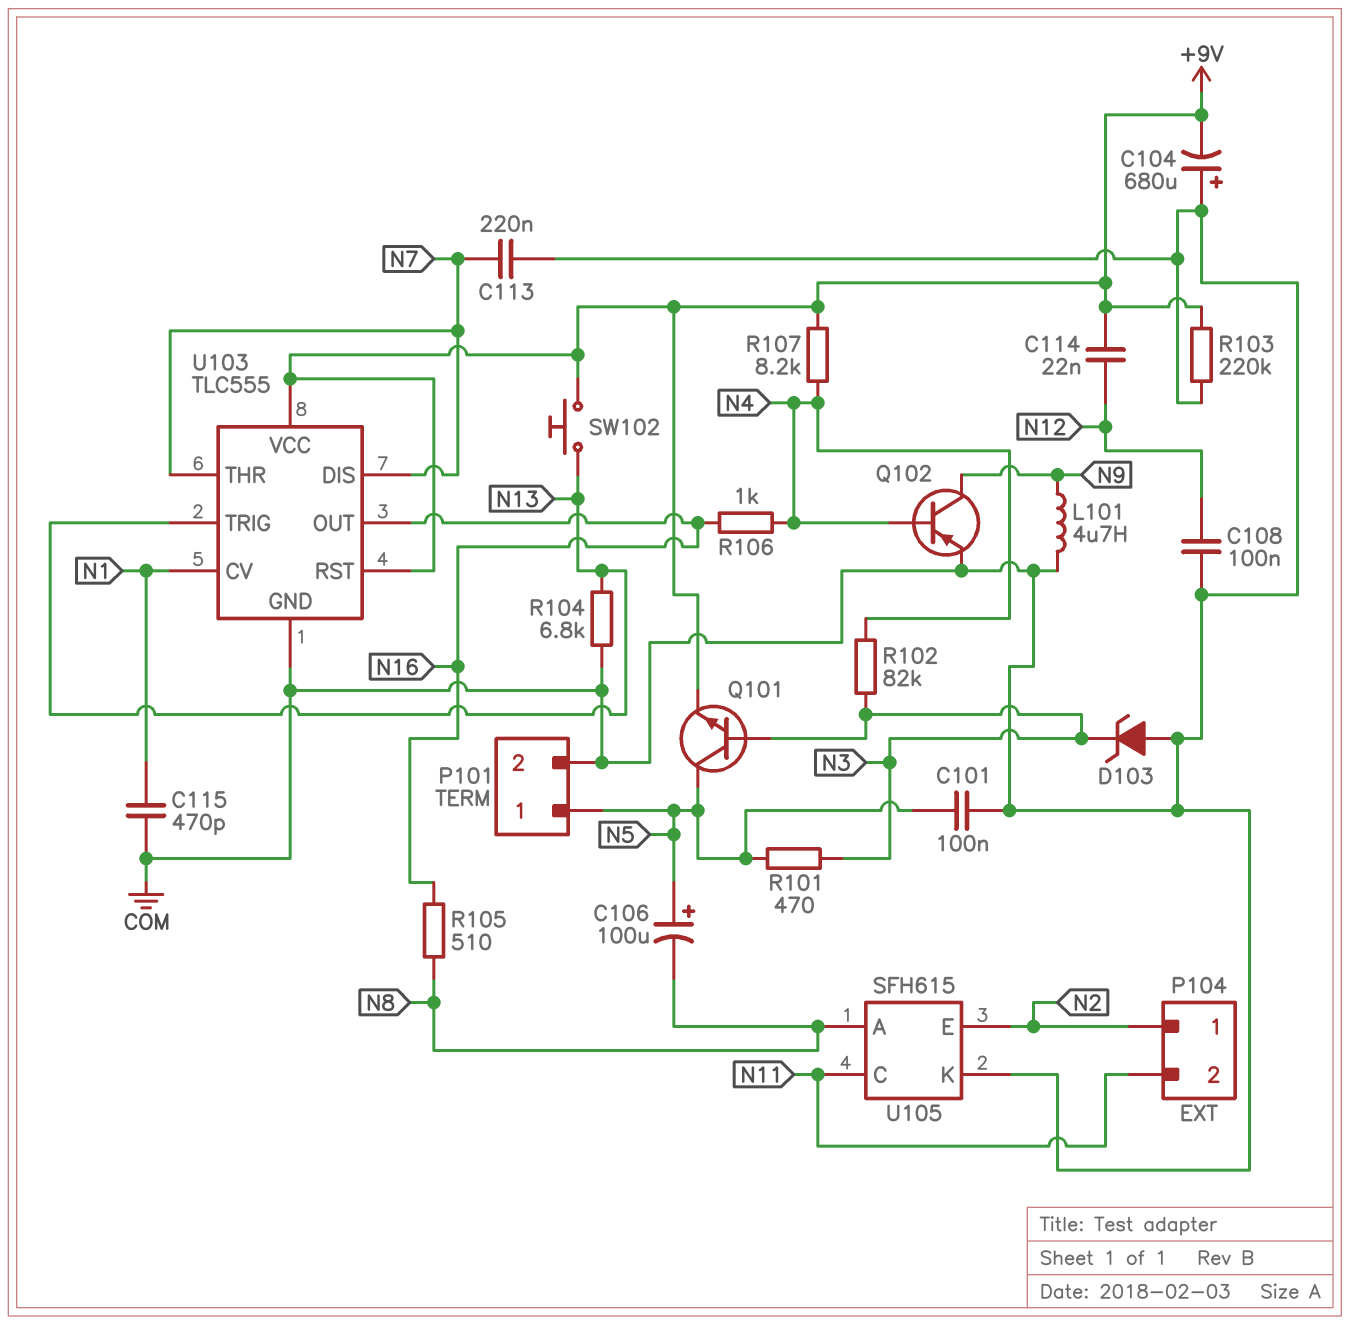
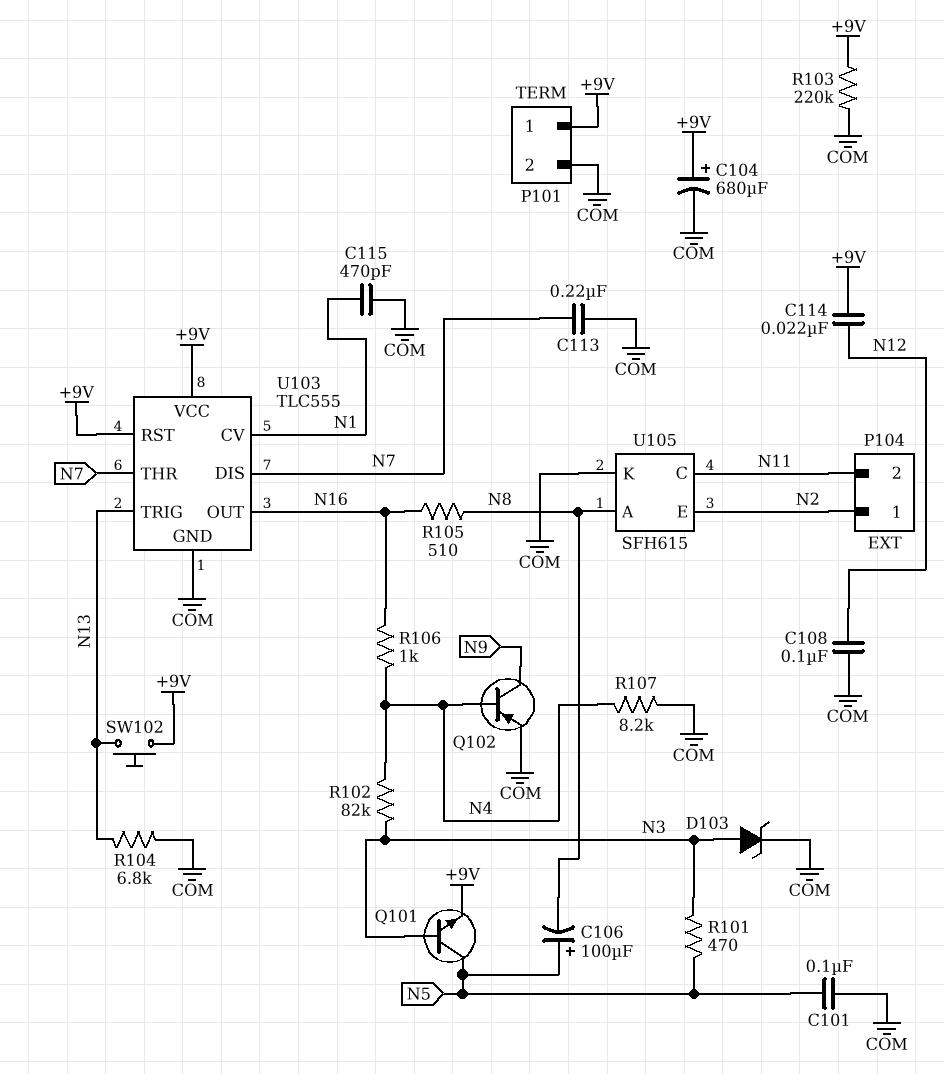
C104: 680uF (plus COM, minus +9V) -> 680uF (plus +9V, minus COM)
D103: zener (A COM, K N3) -> zener (A N3, K COM)
L101: 4.7uH (COM, N9) -> none
P101 pin 1: N5 -> +9V
R107: 8.2k (+9V, N4) -> 8.2k (COM, N4)

